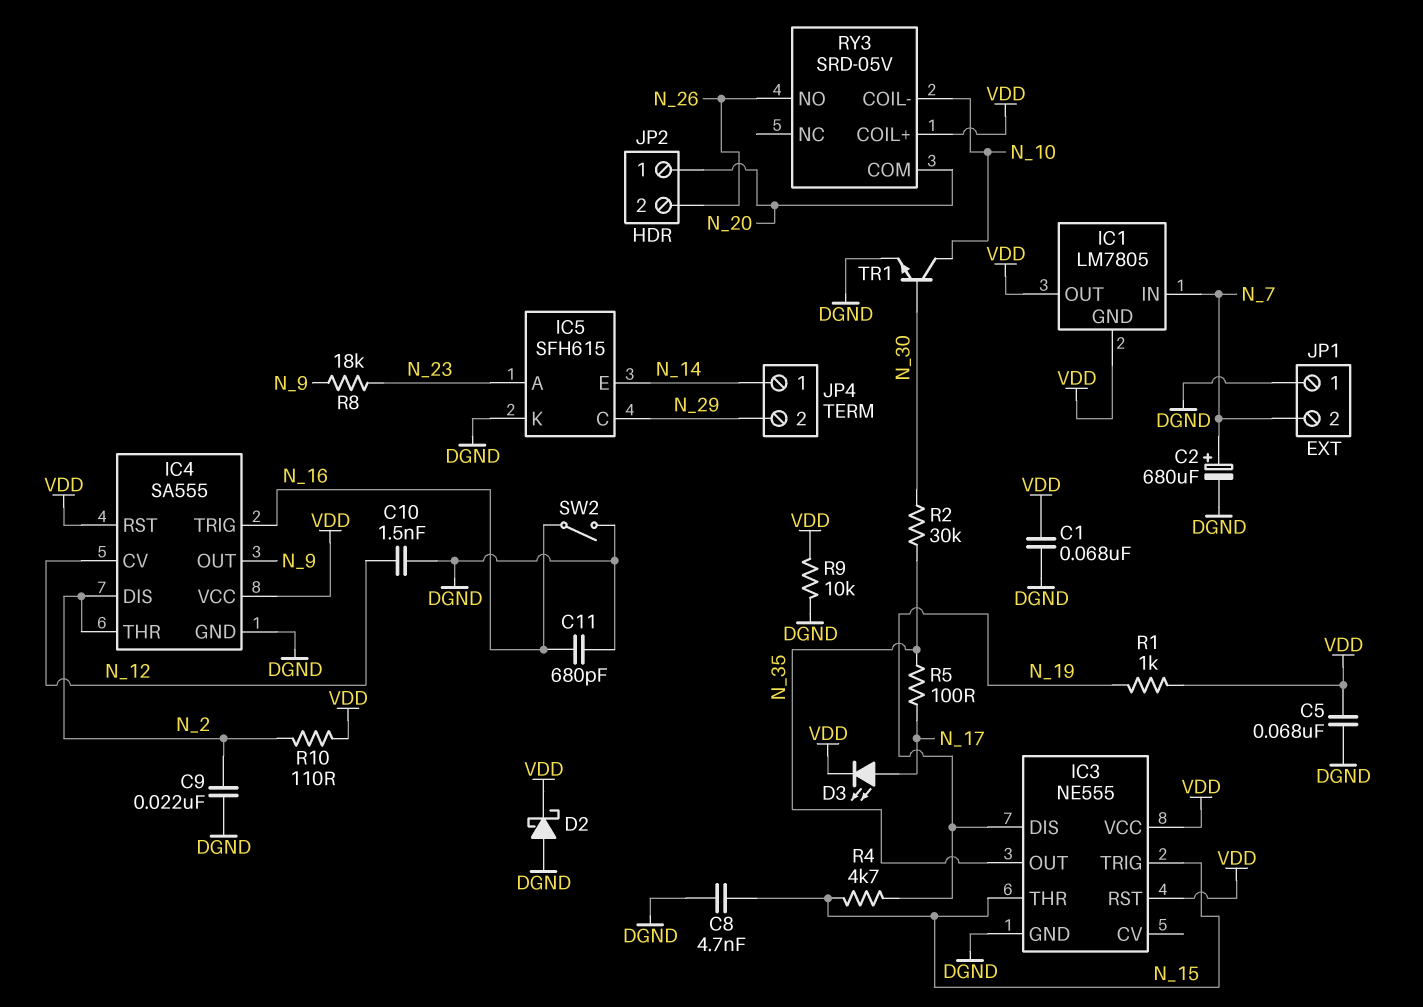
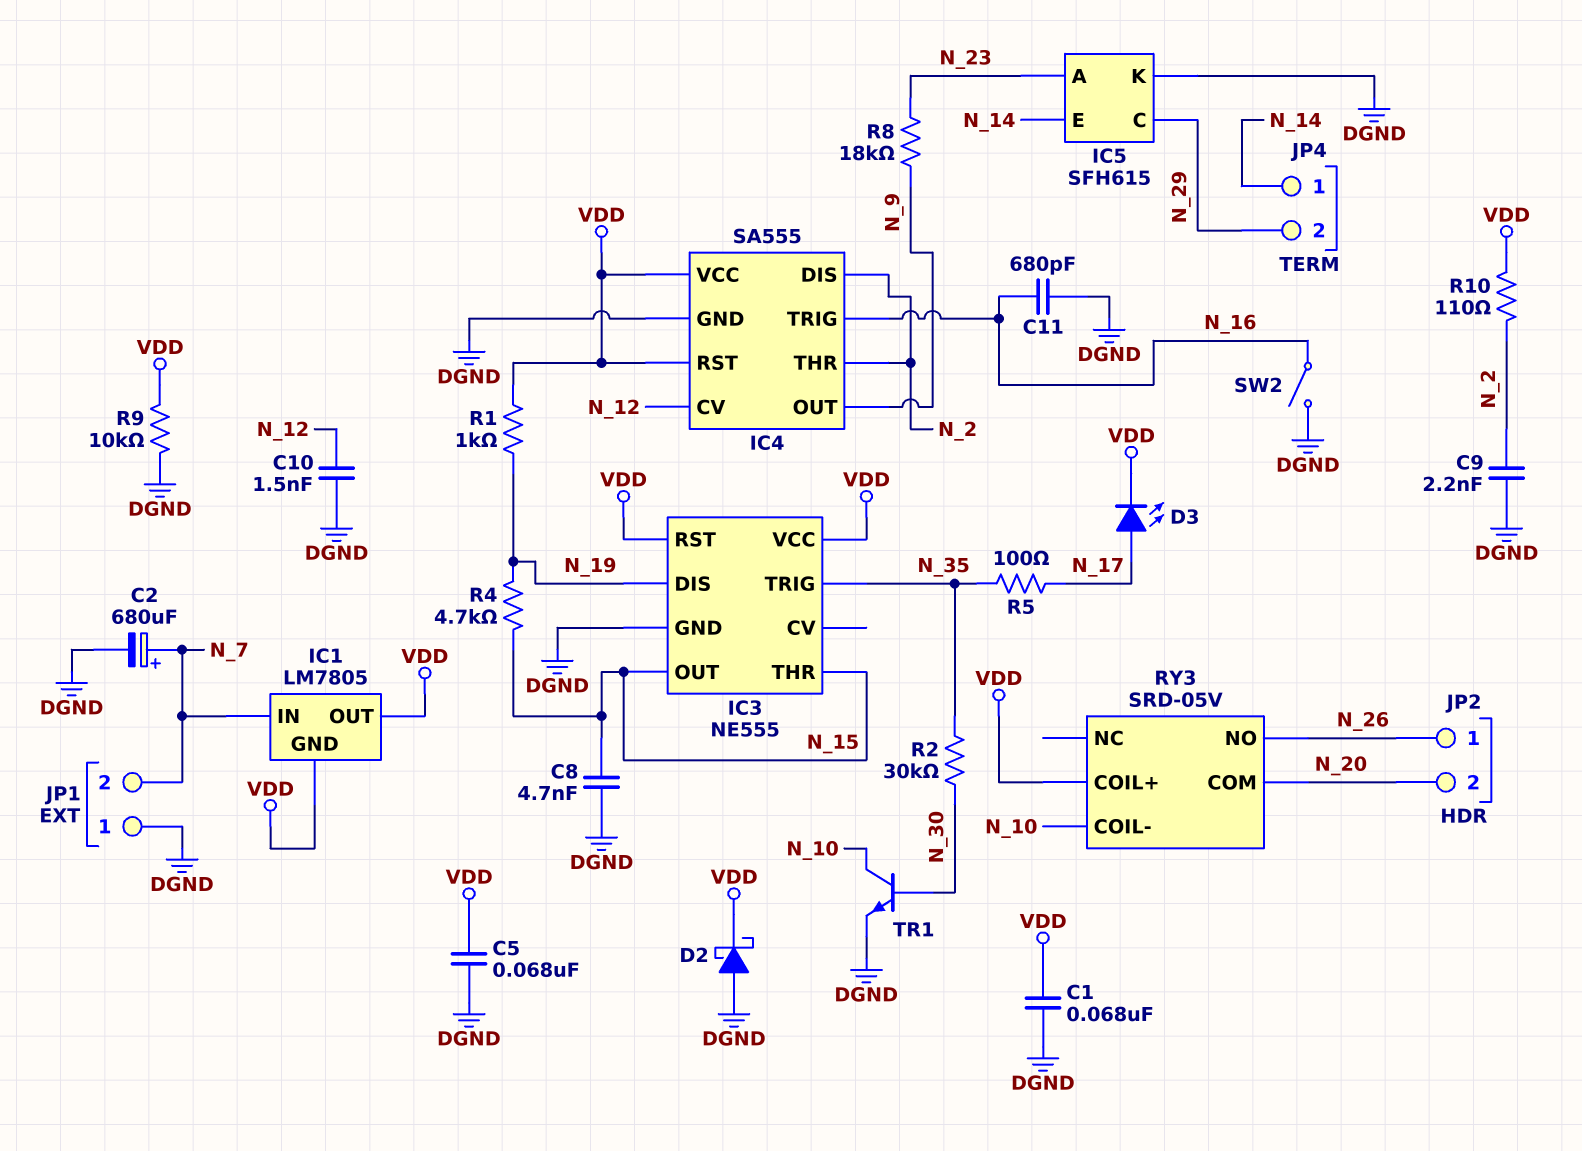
C9: 22nF (DGND, N_2) -> 2.2nF (DGND, N_2)
IC3 pin OUT: N_35 -> N_15
IC3 pin TRIG: N_15 -> N_35
JP2 pin 1: N_20 -> N_26
JP2 pin 2: N_26 -> N_20

